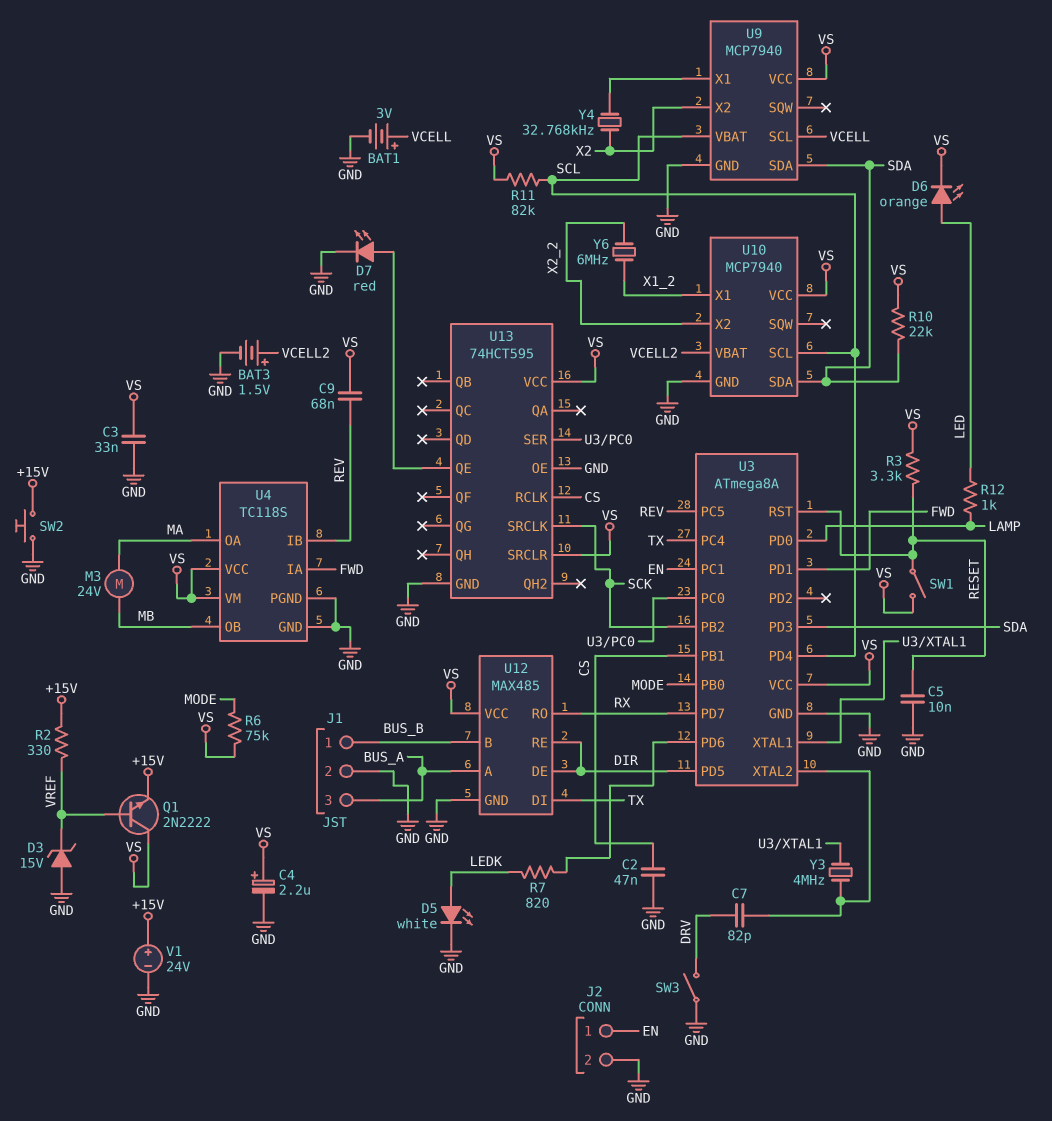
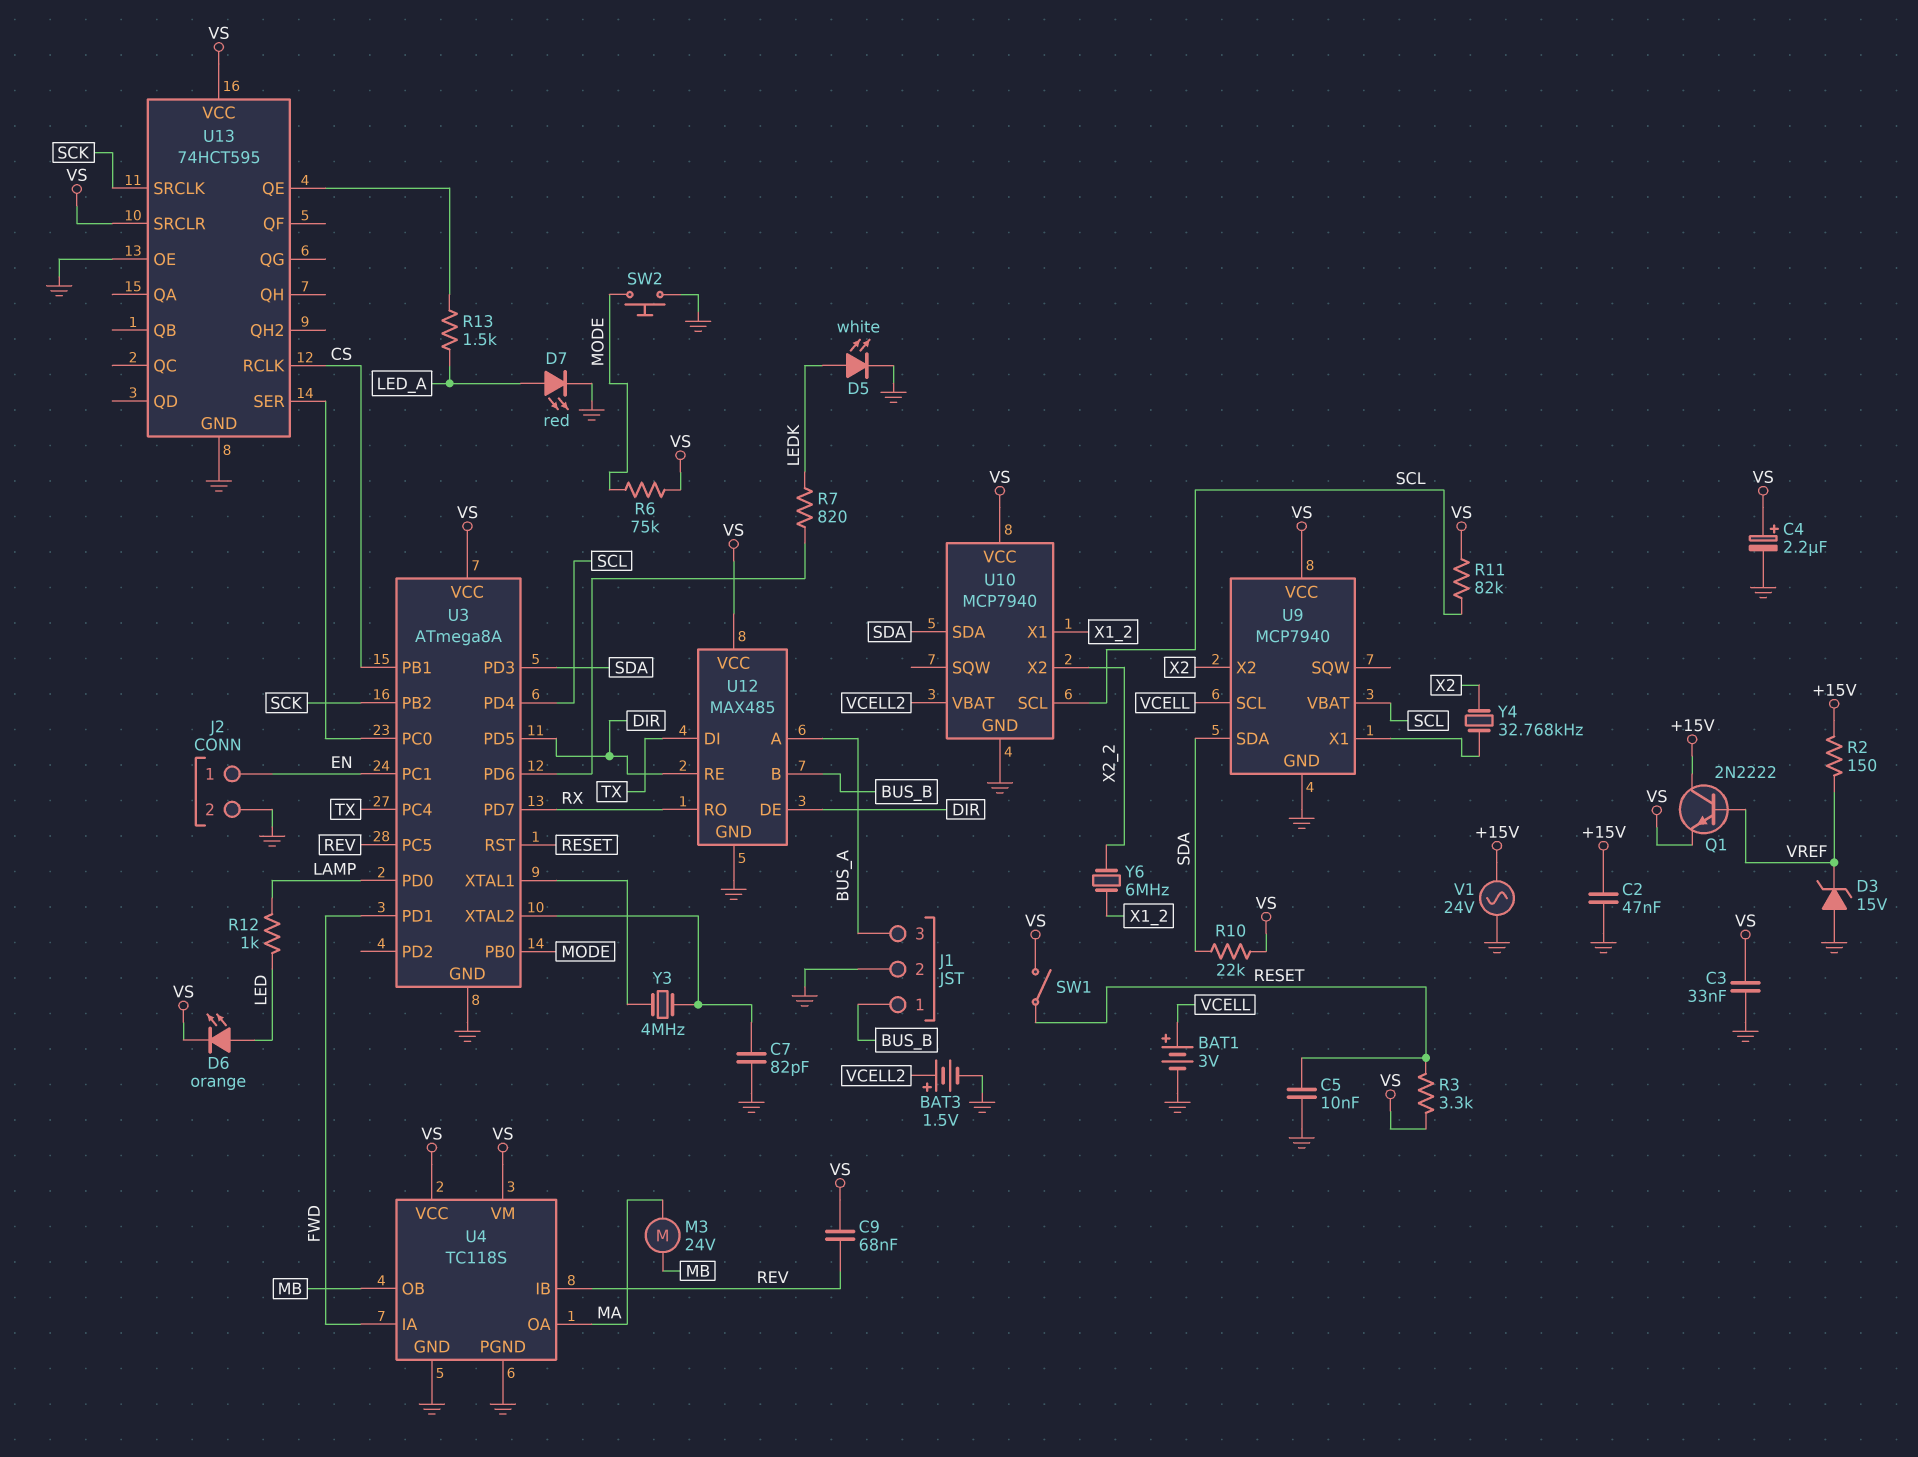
C2: 47nF (CS, GND) -> 47nF (+15V, GND)
C7: 82pF (DRV, U3/XTAL2) -> 82pF (GND, U3/XTAL2)
D7: LED red (A U13/QE, K GND) -> LED red (A LED_A, K GND)
Q1: NPN 2N2222 (B VREF, C VS, E +15V) -> NPN 2N2222 (B VREF, C +15V, E VS)
R2: 330 (+15V, VREF) -> 150 (+15V, VREF)
R13: none -> 1.5k (LED_A, U13/QE)
SW2: button (+15V, GND) -> button (GND, MODE)
SW3: switch (DRV, GND) -> none
V1: 24V (plus +15V, minus GND) -> AC 24V (+15V, GND)

